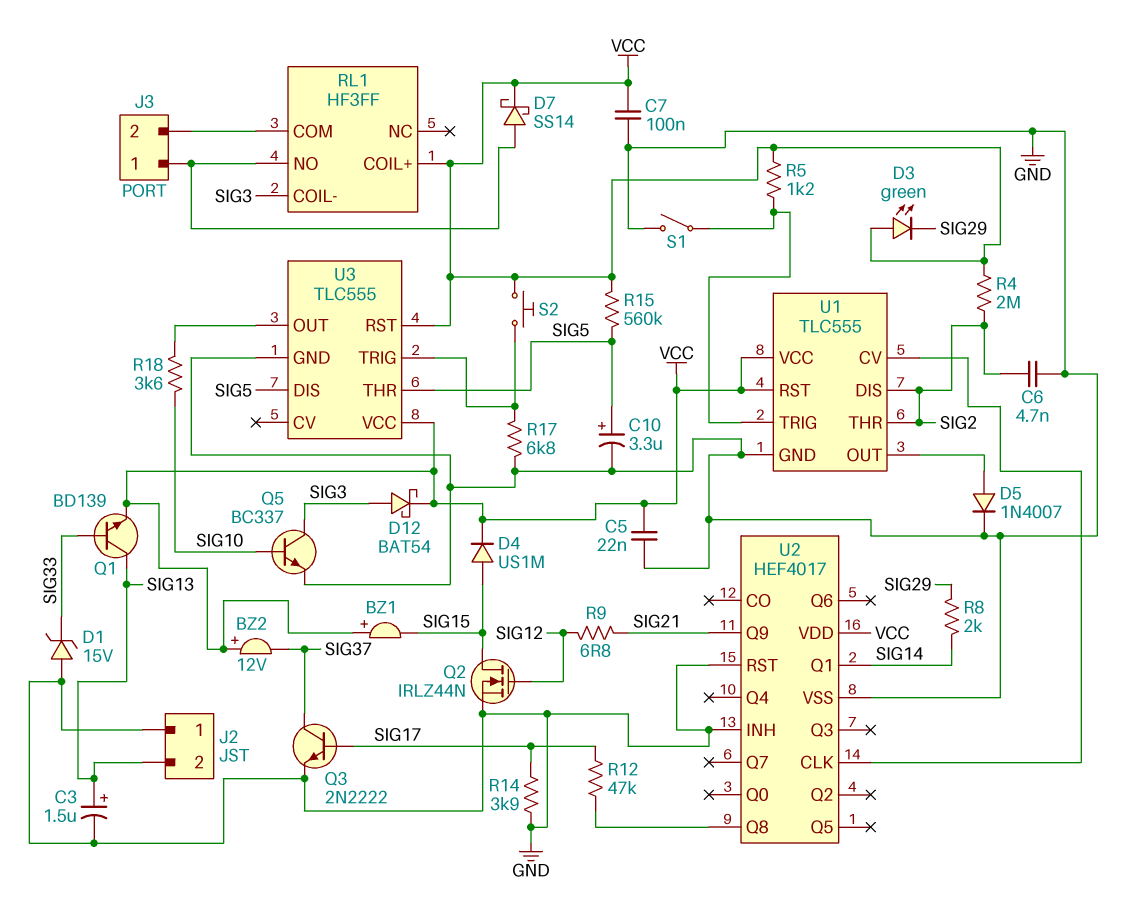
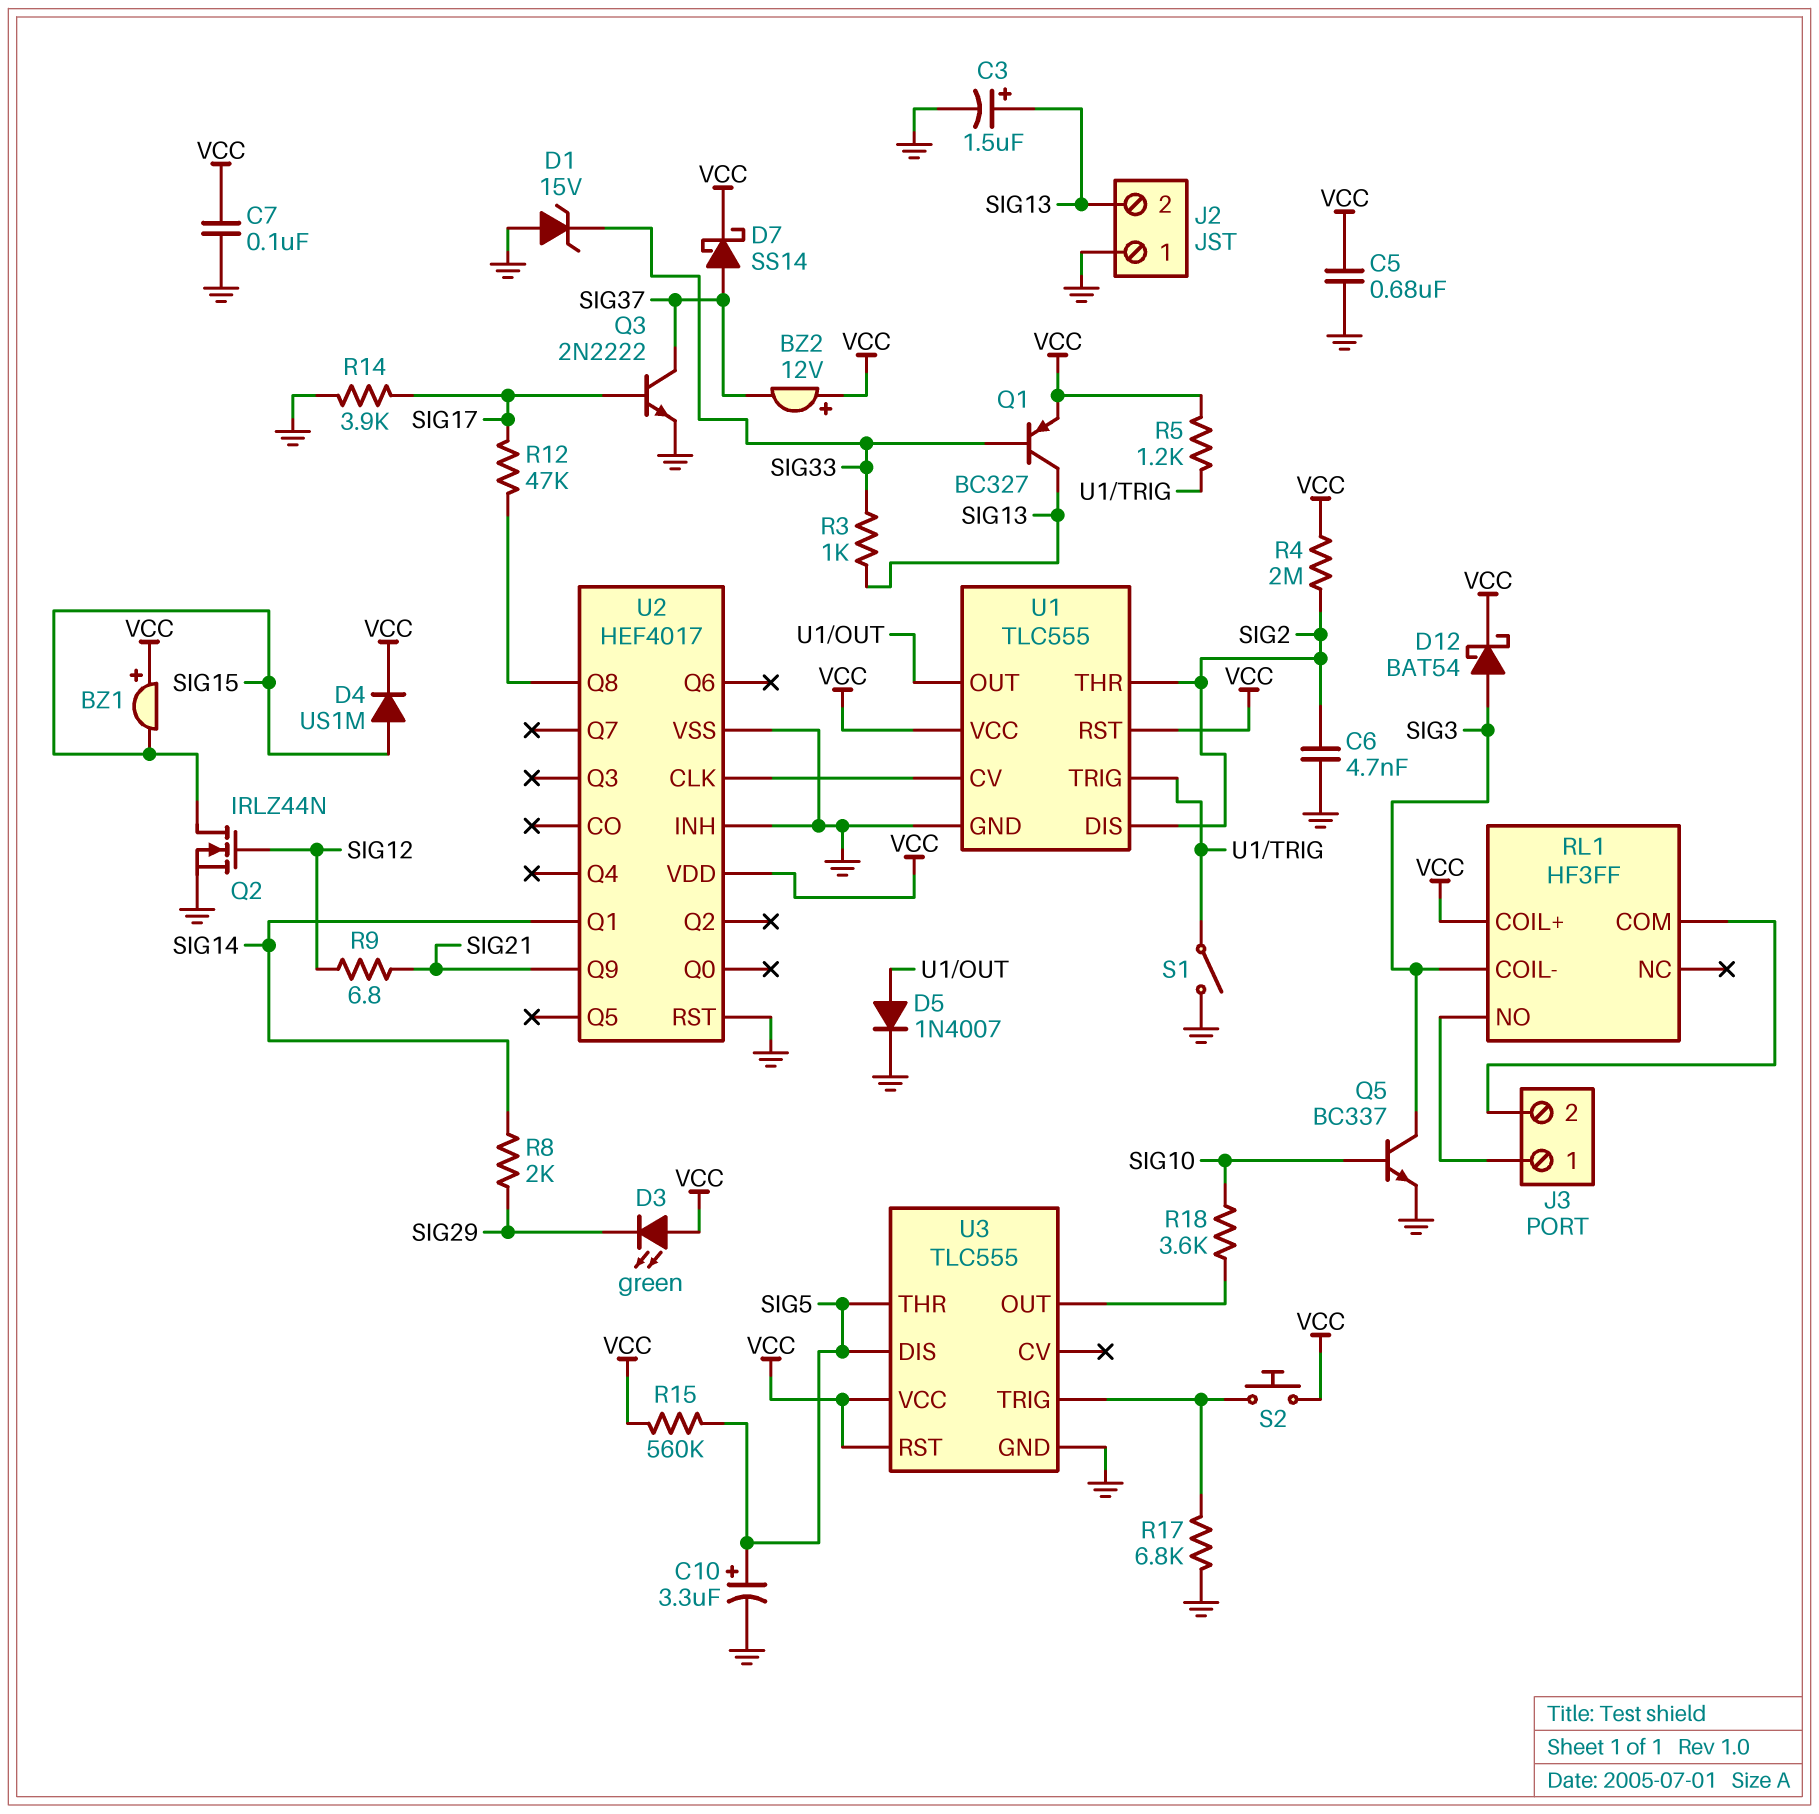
C5: 22nF (GND, VCC) -> 680nF (GND, VCC)
D7: schottky SS14 (A J3/1, K VCC) -> schottky SS14 (A SIG37, K VCC)
Q1: NPN BD139 (B SIG33, C SIG13, E VCC) -> PNP BC327 (B SIG33, C SIG13, E VCC)
R3: none -> 1k (SIG13, SIG33)

